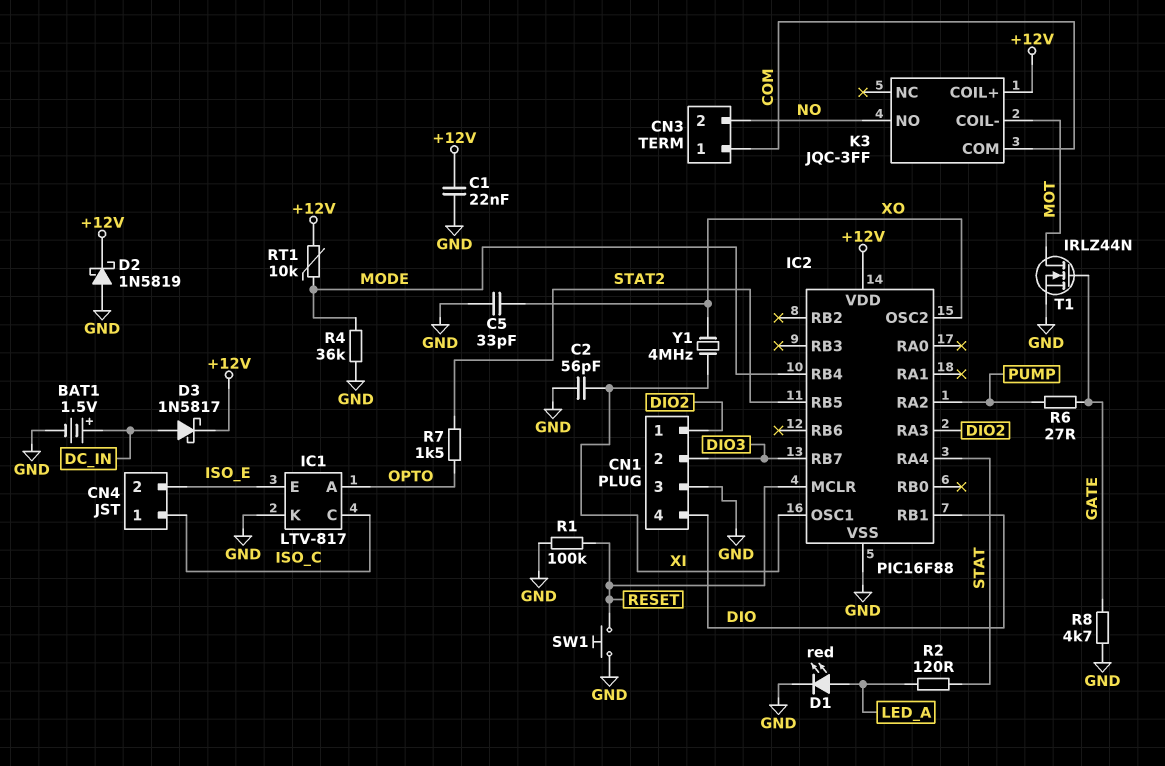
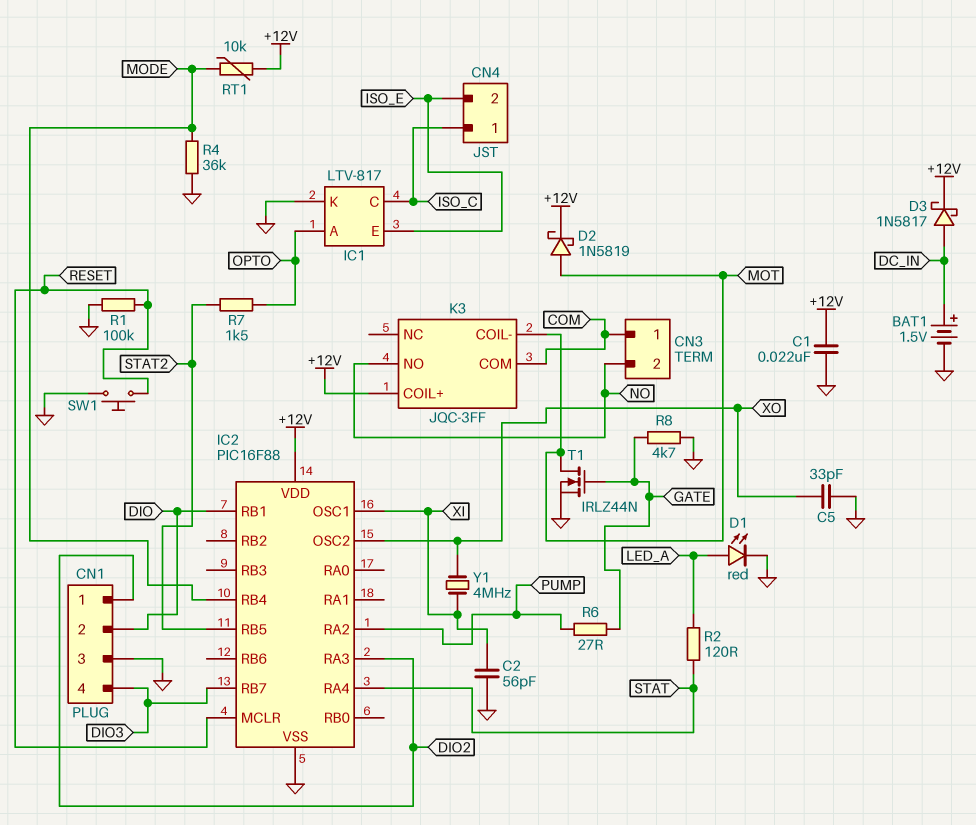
CN1 pin 2: DIO3 -> DIO
CN1 pin 4: DIO -> DIO3
D2: schottky 1N5819 (A GND, K +12V) -> schottky 1N5819 (A MOT, K +12V)

